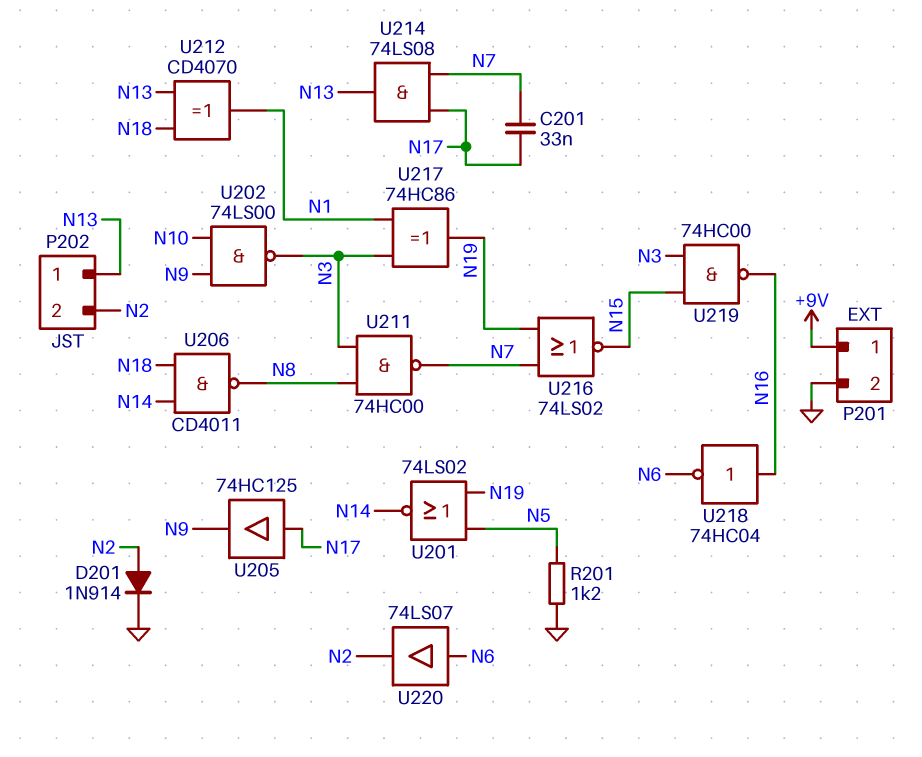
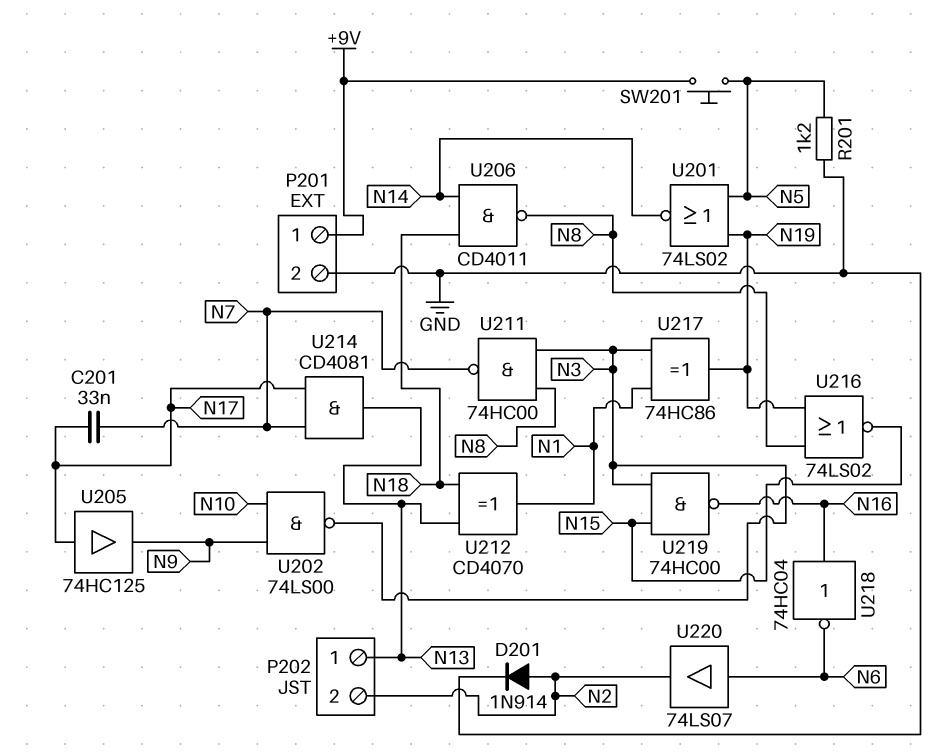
SW201: none -> button (+9V, N5)
U214: AND 74LS08 (in N7, in N17, out N13) -> AND CD4081 (in N7, in N17, out N13)
U216: NOR 74LS02 (in N7, in N19, out N15) -> NOR 74LS02 (in N8, in N19, out N15)

